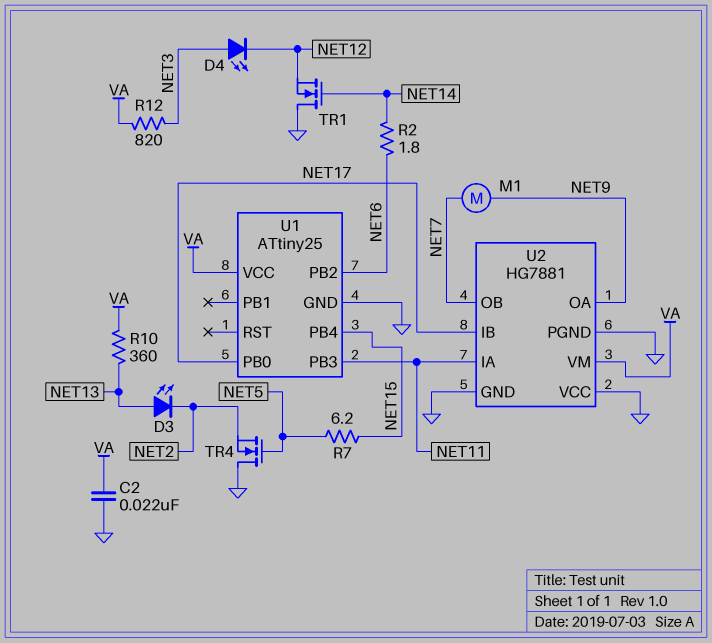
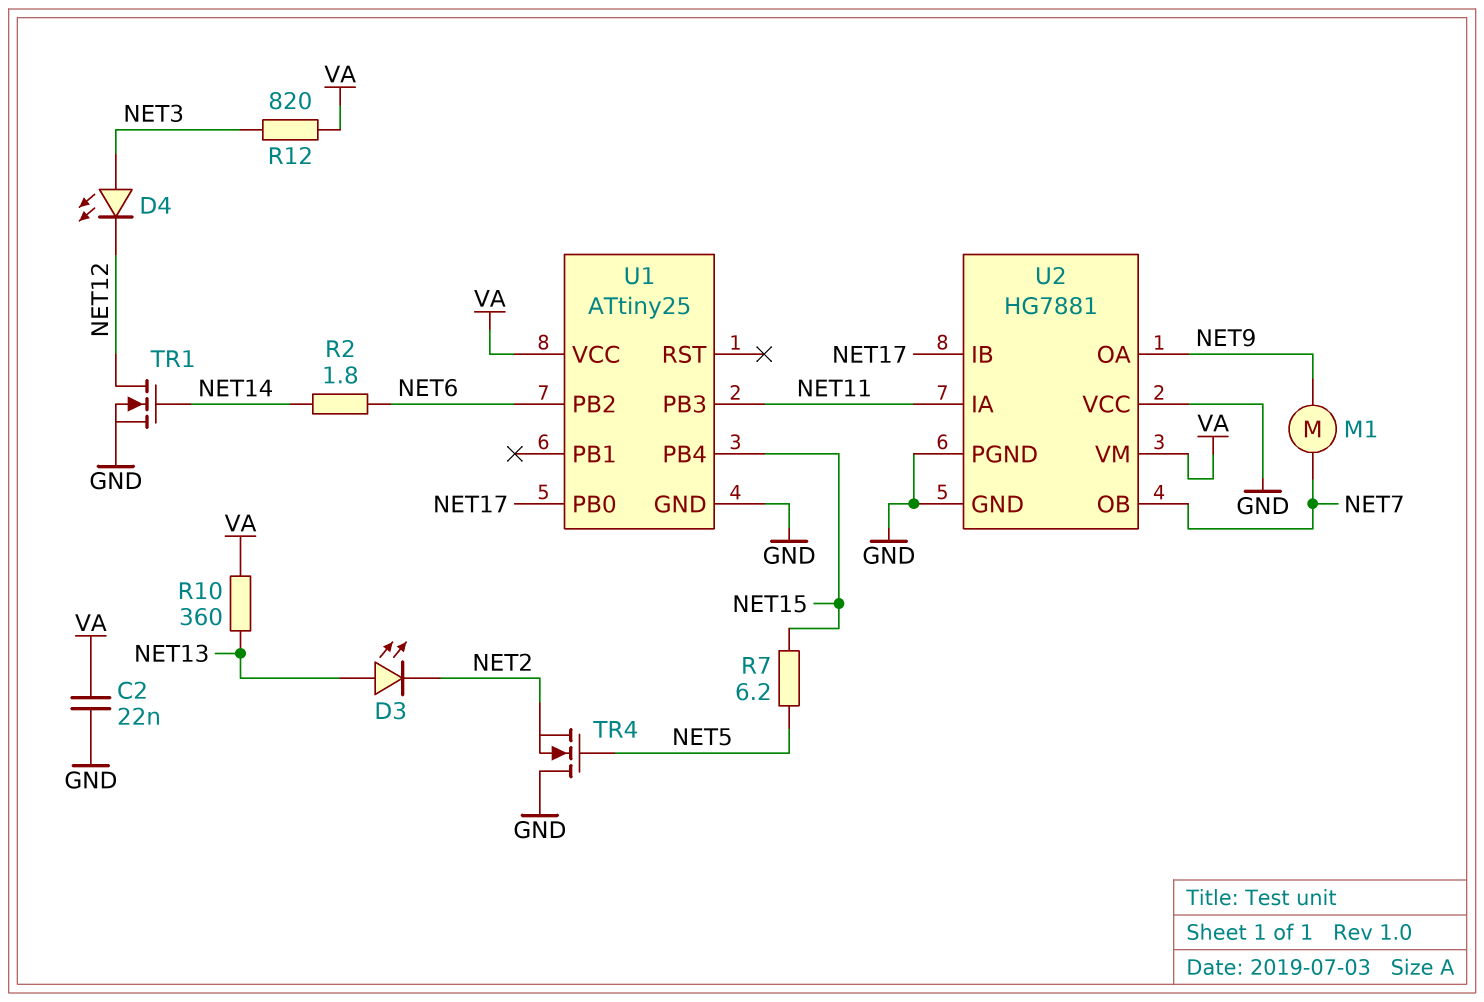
TR1: NMOS (G NET14, D GND, S NET12) -> NMOS (G NET14, D NET12, S GND)

